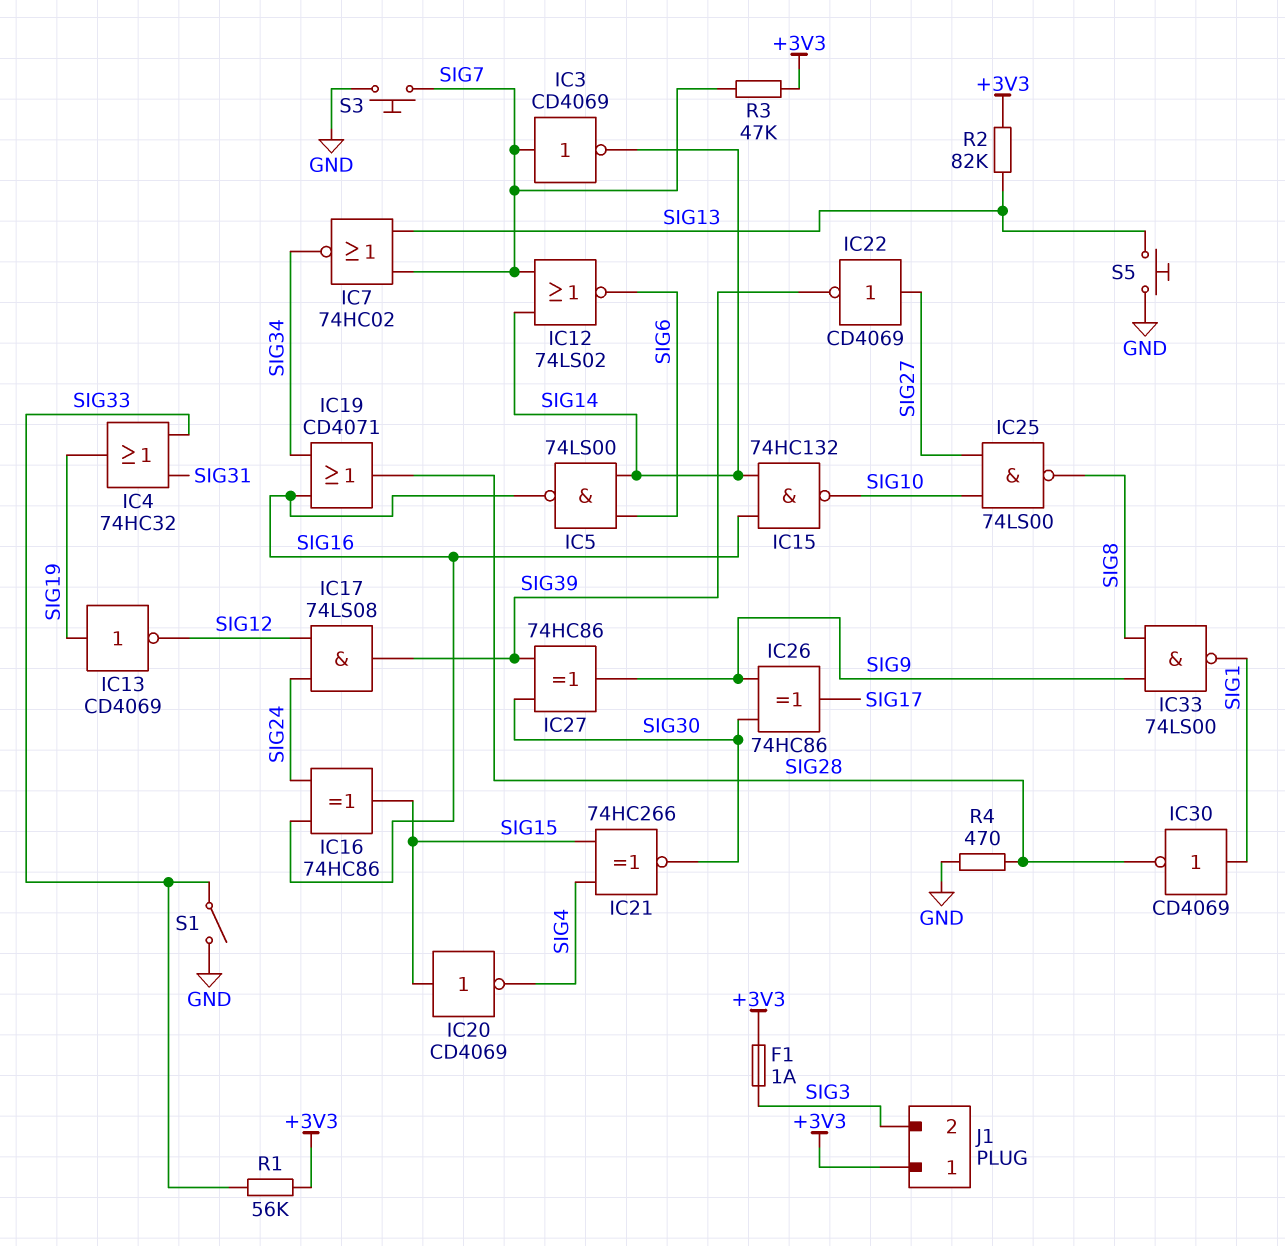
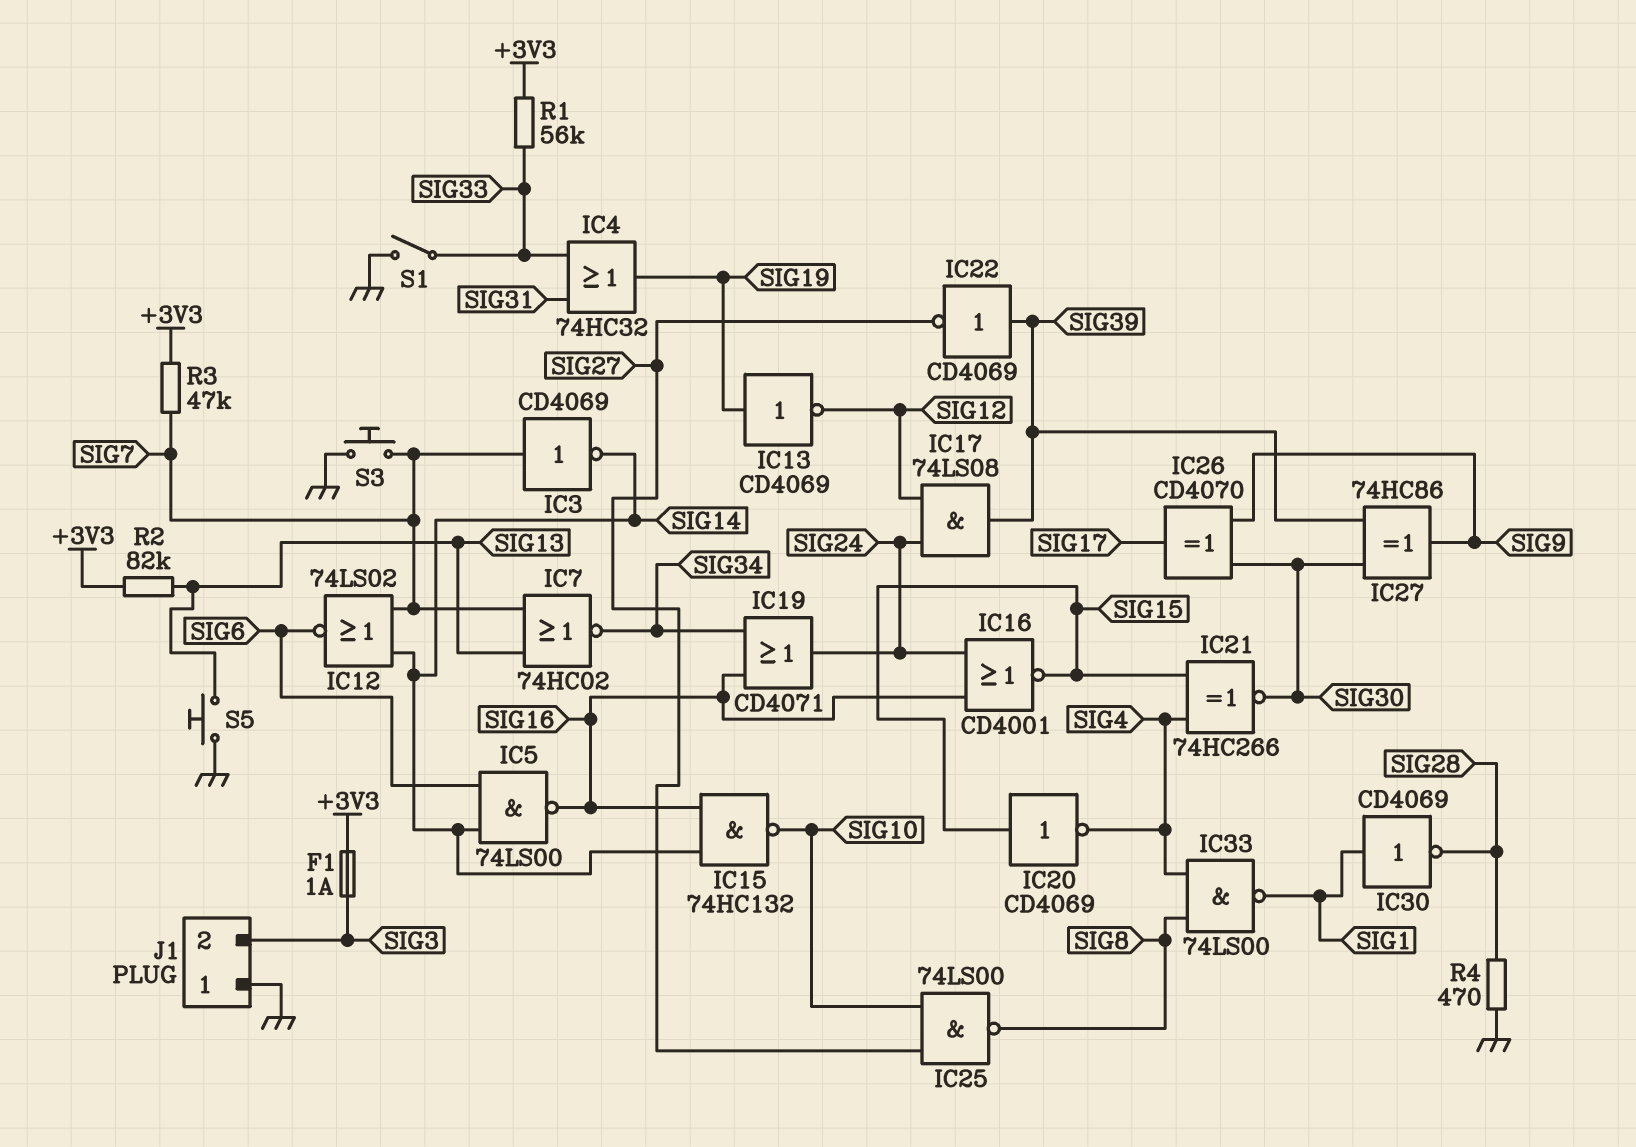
IC16: XOR 74HC86 (in SIG16, in SIG24, out SIG15) -> NOR CD4001 (in SIG16, in SIG24, out SIG15)
IC19: OR CD4071 (in SIG16, in SIG34, out SIG28) -> OR CD4071 (in SIG16, in SIG34, out SIG24)
IC22: NOT CD4069 (in SIG27, out SIG39) -> NOT CD4069 (in SIG39, out SIG27)
IC26: XOR 74HC86 (in SIG9, in SIG30, out SIG17) -> XOR CD4070 (in SIG9, in SIG30, out SIG17)
IC33: NAND 74LS00 (in SIG8, in SIG9, out SIG1) -> NAND 74LS00 (in SIG4, in SIG8, out SIG1)
J1 pin 1: +3V3 -> GND

